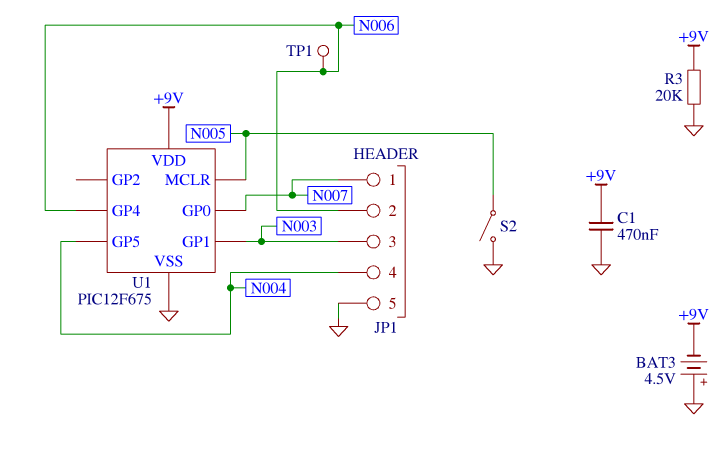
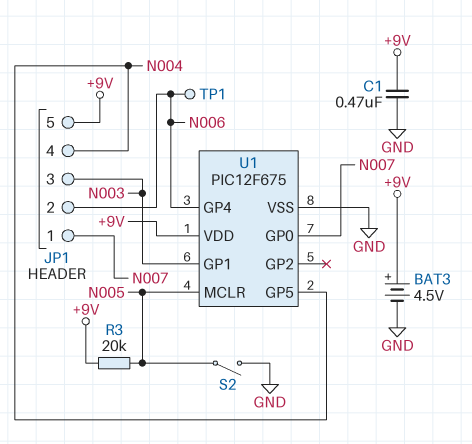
BAT3: 4.5V (plus GND, minus +9V) -> 4.5V (plus +9V, minus GND)
JP1 pin 5: GND -> +9V
R3: 20k (+9V, GND) -> 20k (+9V, N005)

